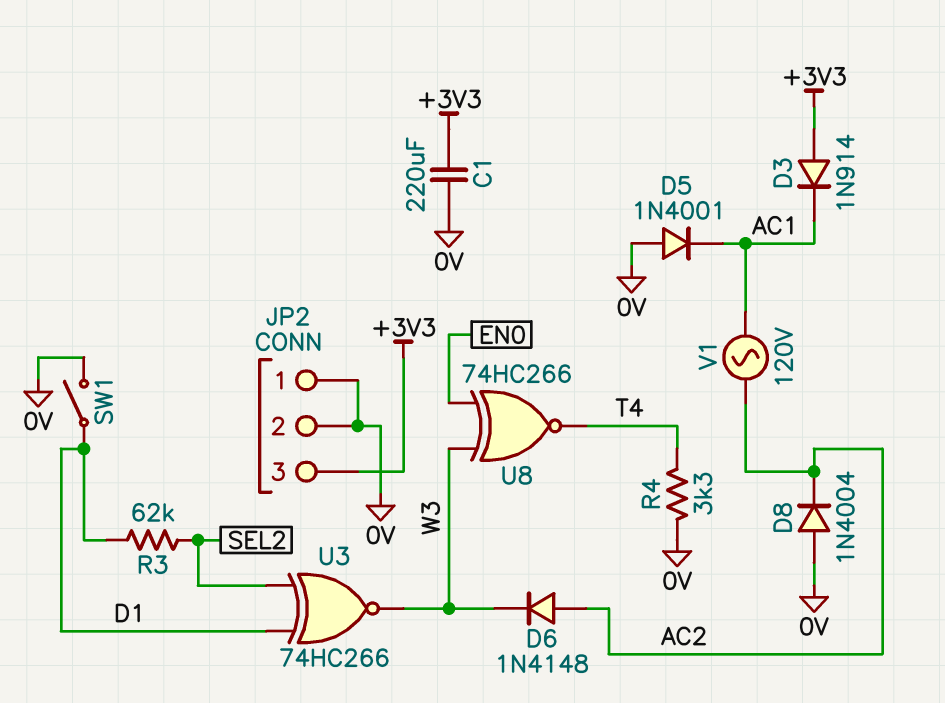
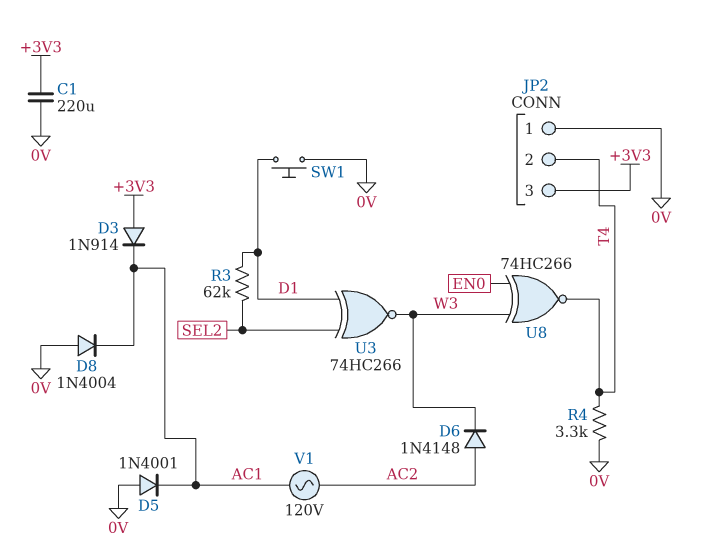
D8: diode 1N4004 (A 0V, K AC2) -> diode 1N4004 (A 0V, K AC1)
JP2 pin 2: 0V -> T4
SW1: switch (0V, D1) -> button (0V, D1)

